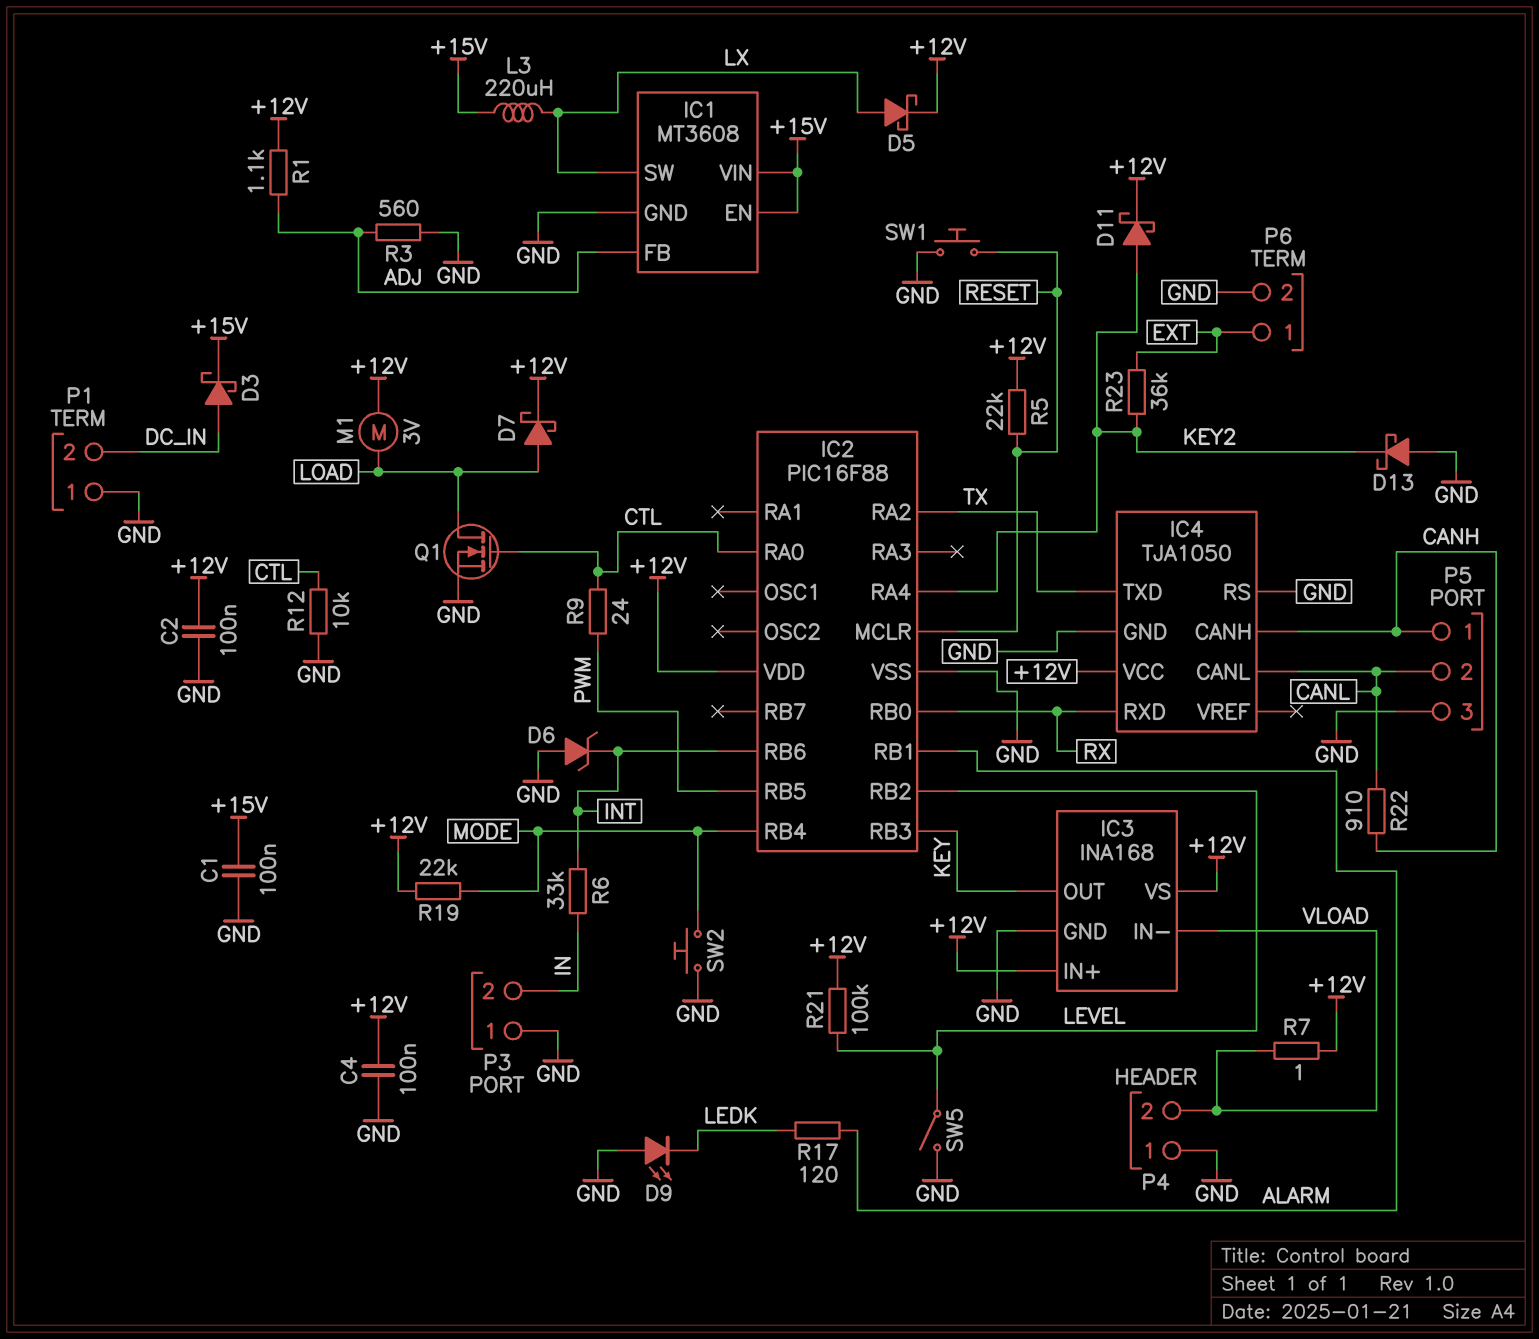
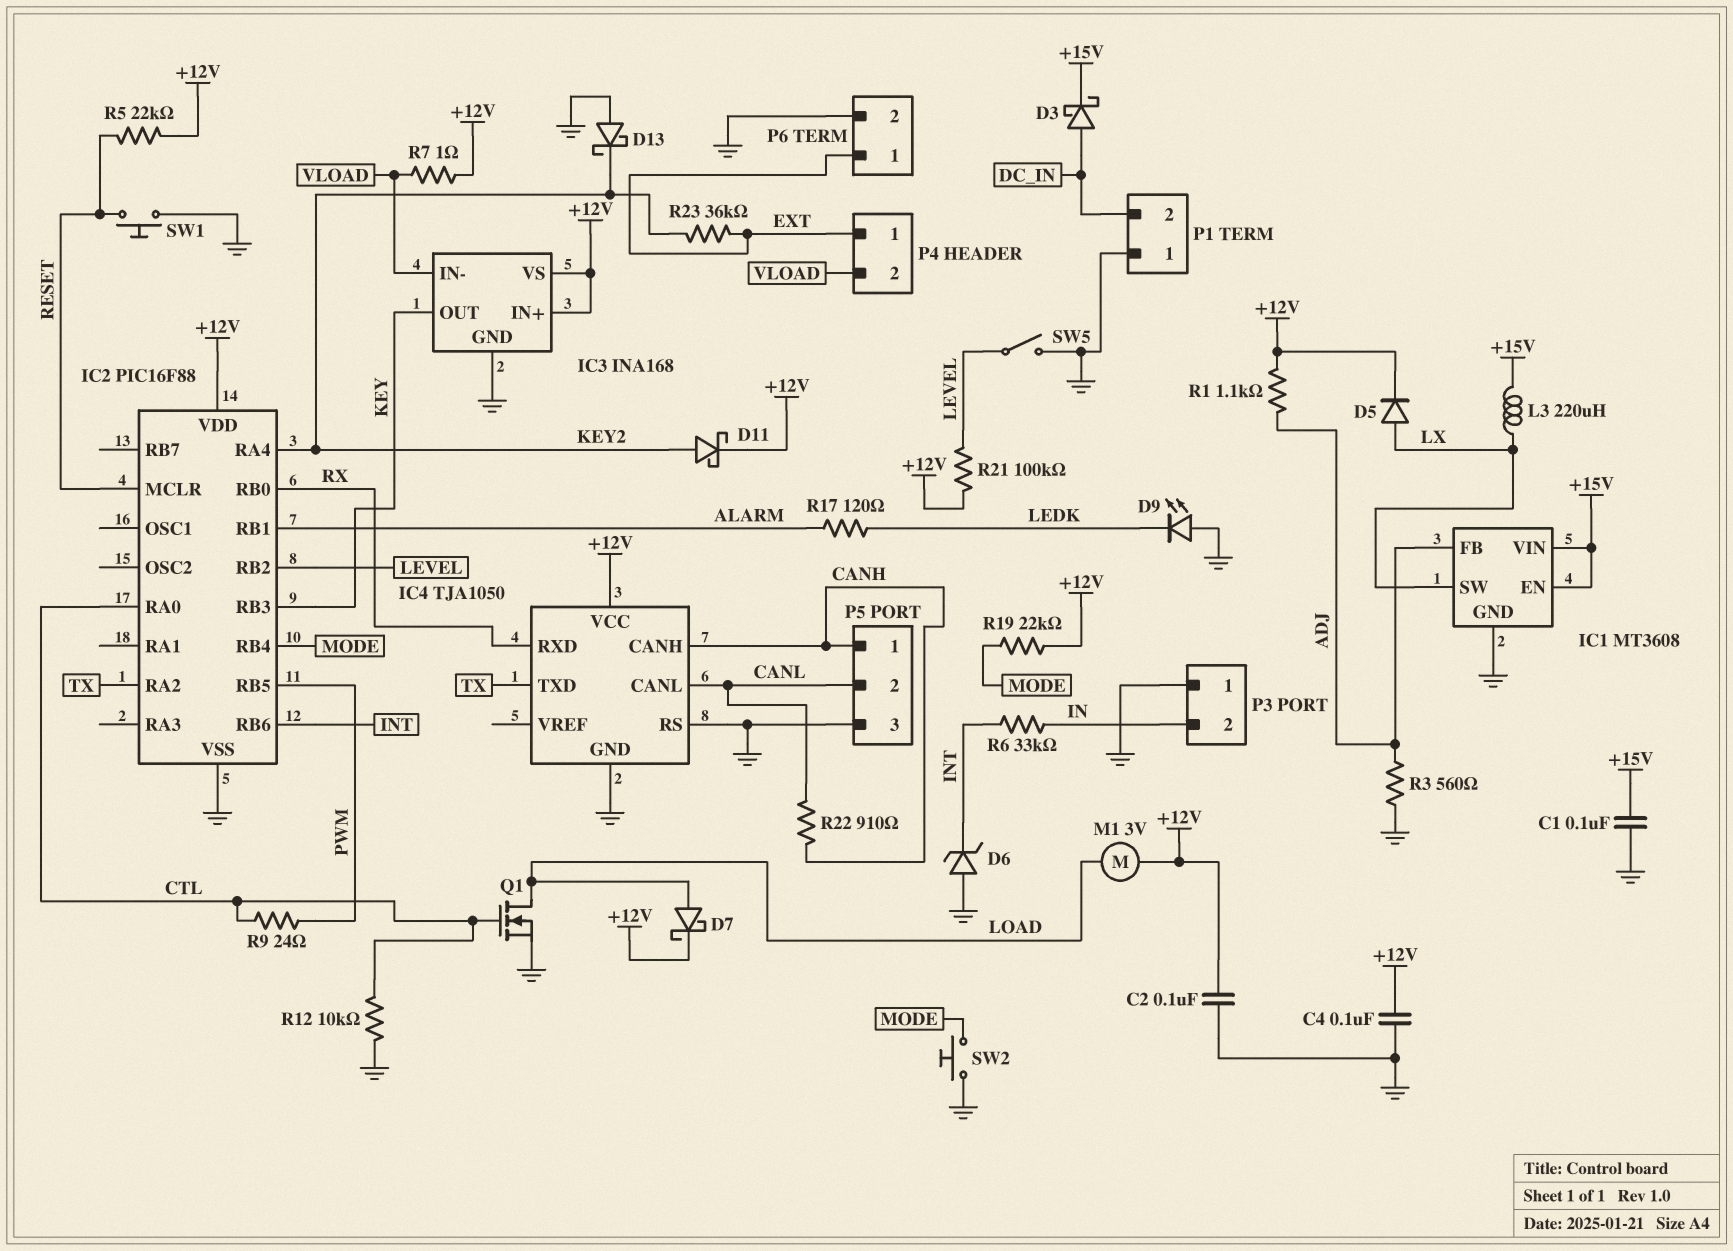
D5: schottky (A LX, K +12V) -> diode (A LX, K +12V)
P4 pin 1: GND -> EXT

